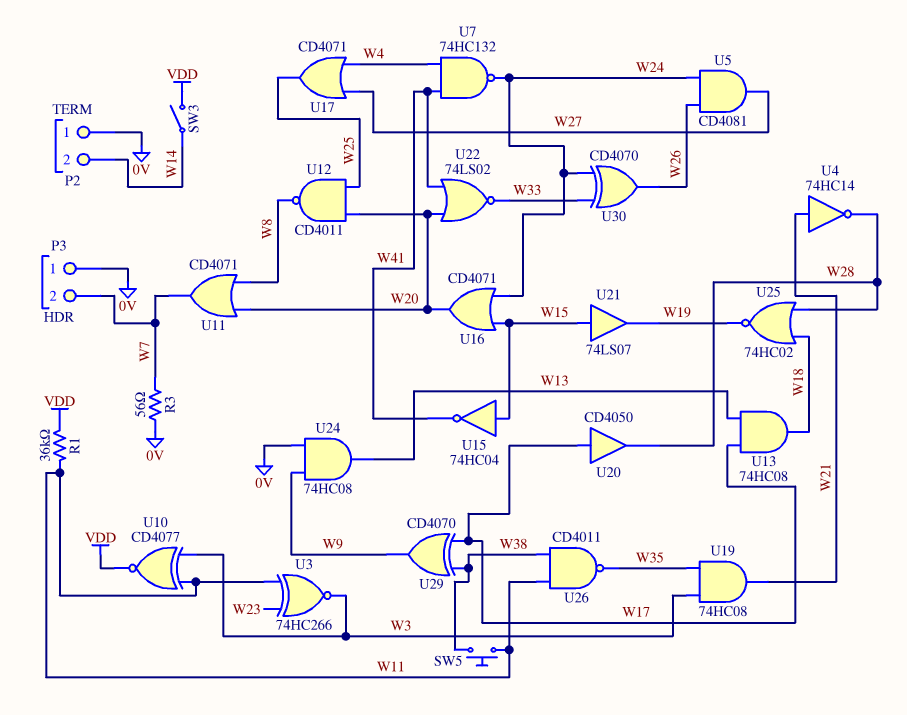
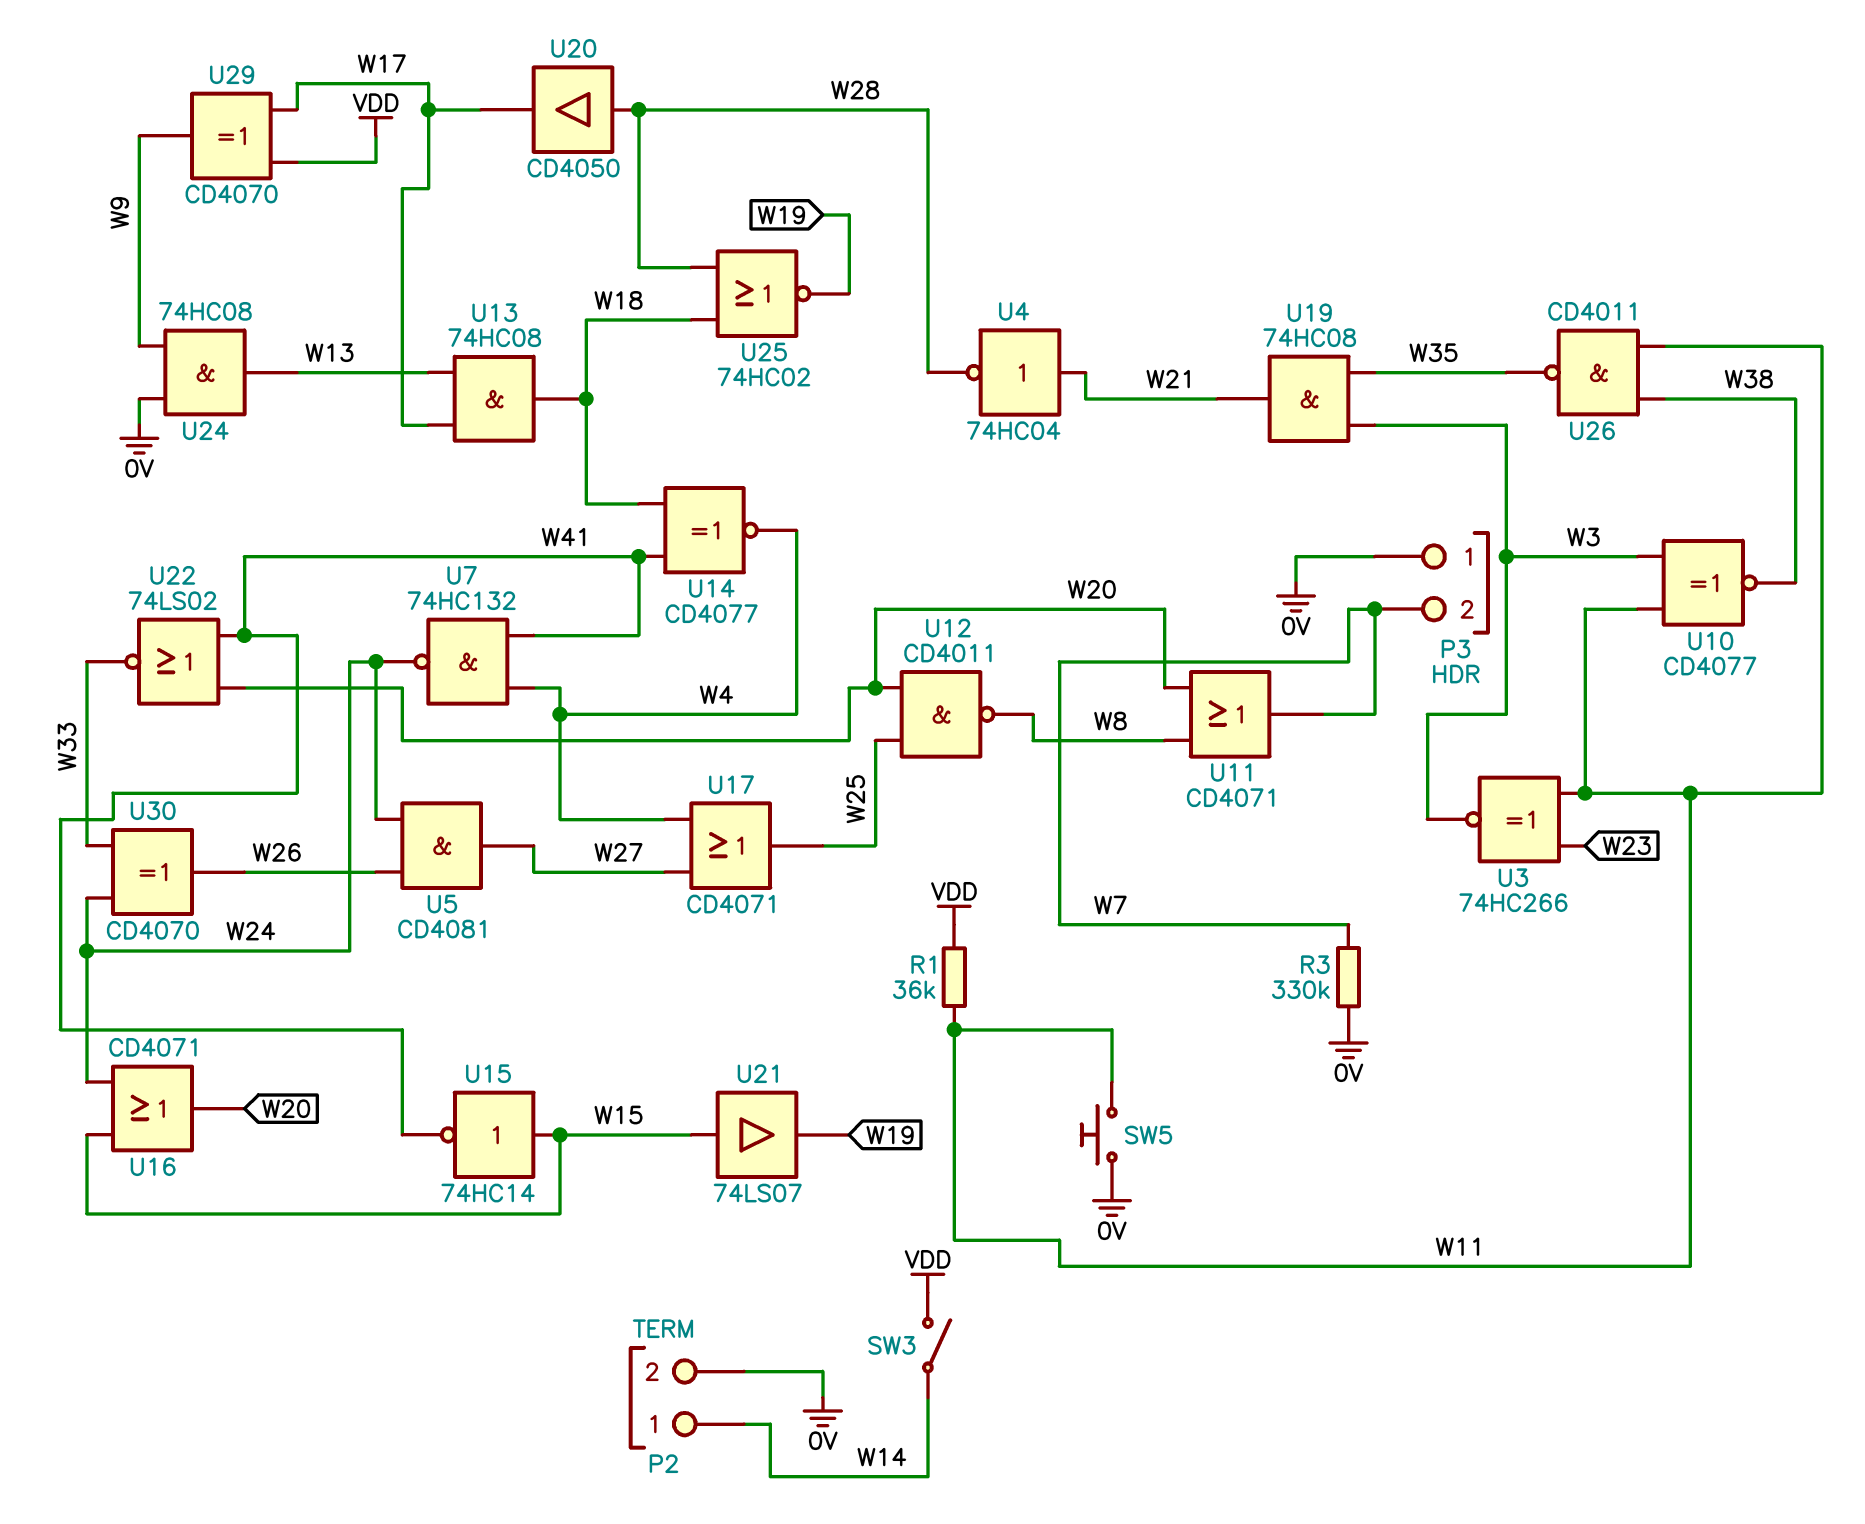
P2 pin 1: 0V -> W14
P2 pin 2: W14 -> 0V
R3: 56 (0V, W7) -> 330k (0V, W7)
SW5: button (W11, W38) -> button (0V, W11)
U4: NOT 74HC14 (in W21, out W28) -> NOT 74HC04 (in W21, out W28)
U10: XNOR CD4077 (in W3, in W11, out VDD) -> XNOR CD4077 (in W3, in W11, out W38)
U14: none -> XNOR CD4077 (in W18, in W41, out W4)
U15: NOT 74HC04 (in W15, out W41) -> NOT 74HC14 (in W15, out W41)
U20: buffer CD4050 (in W17, out W28) -> buffer CD4050 (in W28, out W17)
U29: XOR CD4070 (in W17, in W38, out W9) -> XOR CD4070 (in VDD, in W17, out W9)

